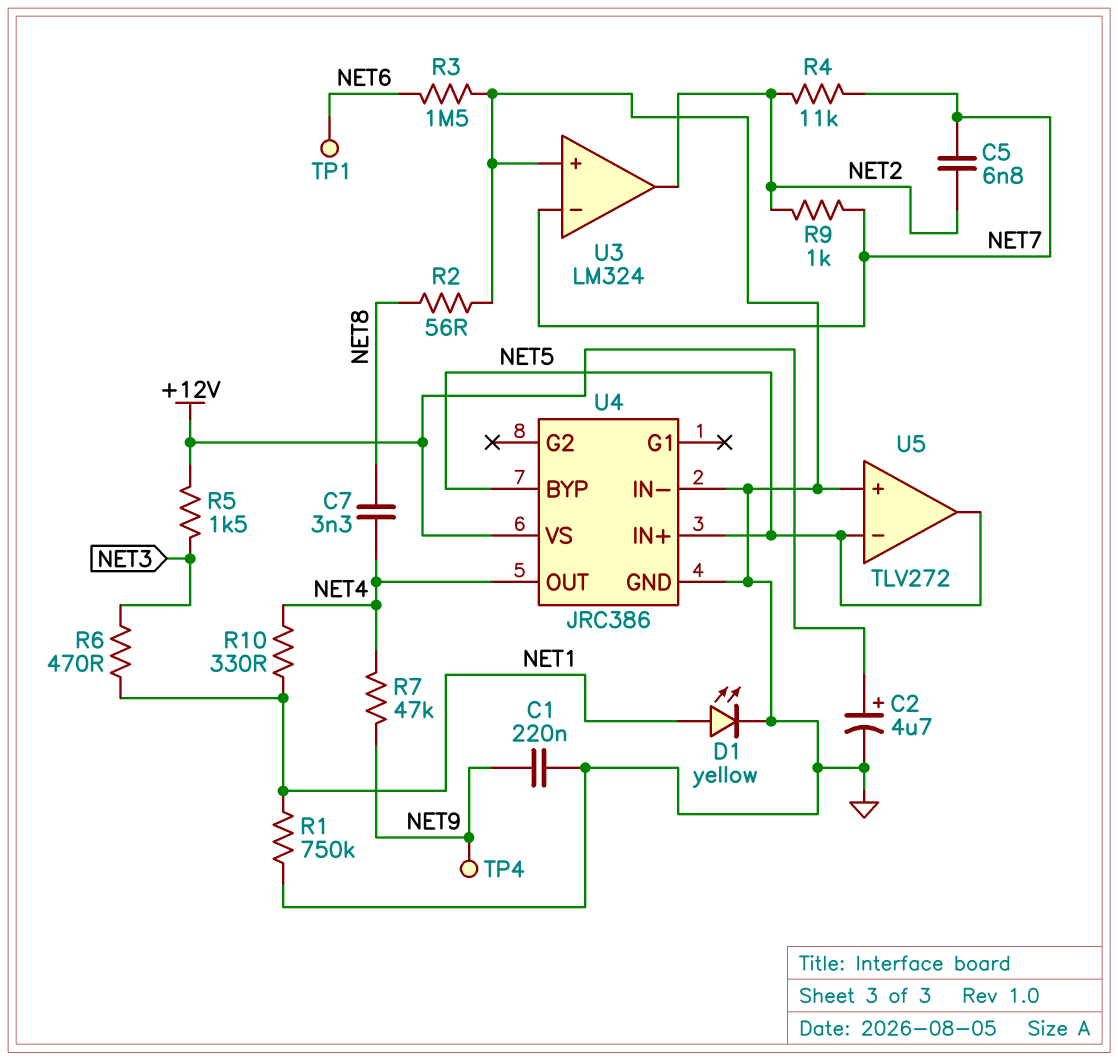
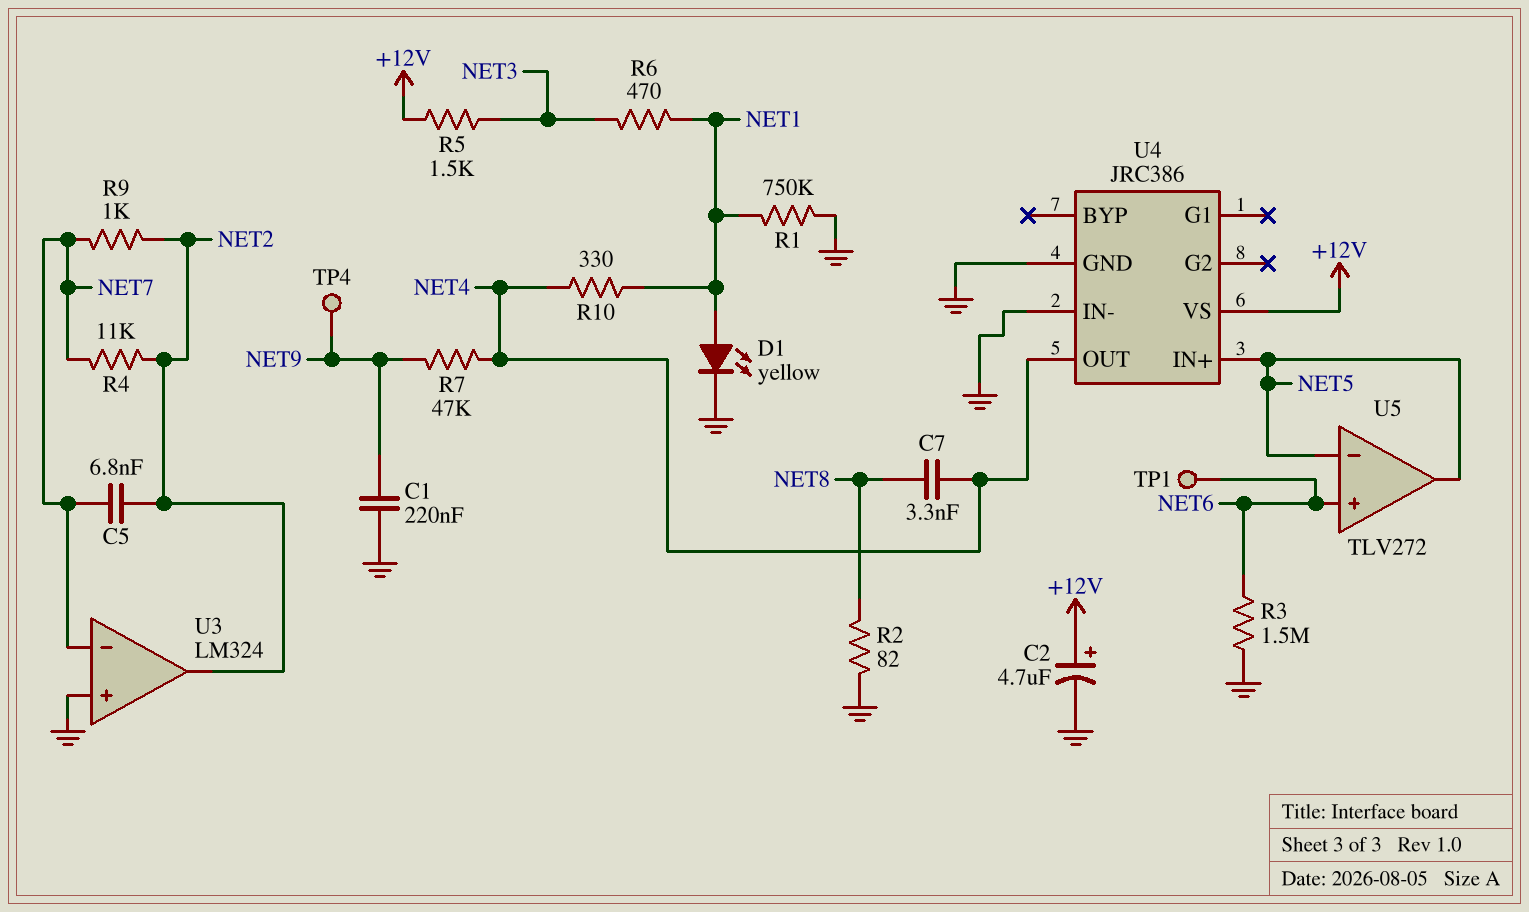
R2: 56 (GND, NET8) -> 82 (GND, NET8)
U4 pin BYP: NET5 -> none
U5 pin in+: GND -> NET6

